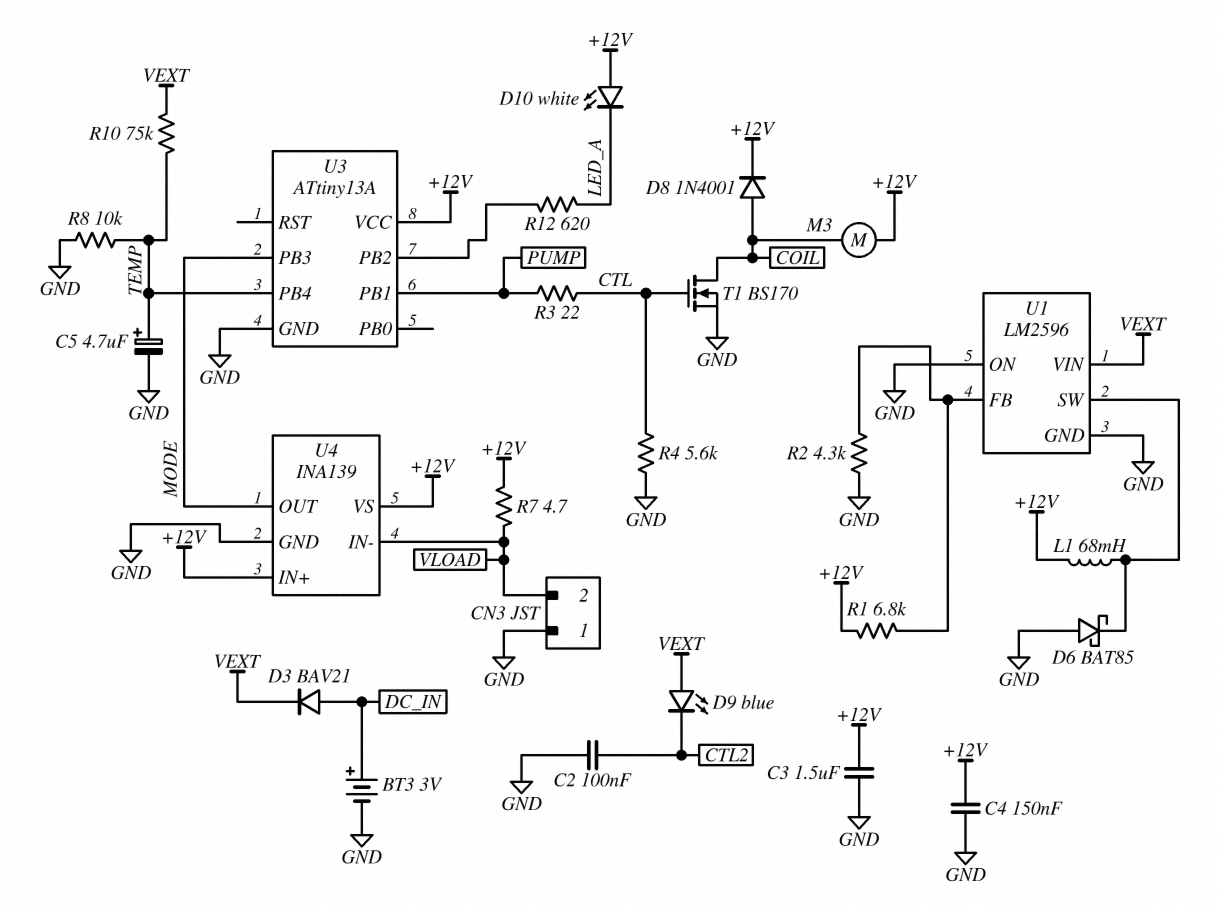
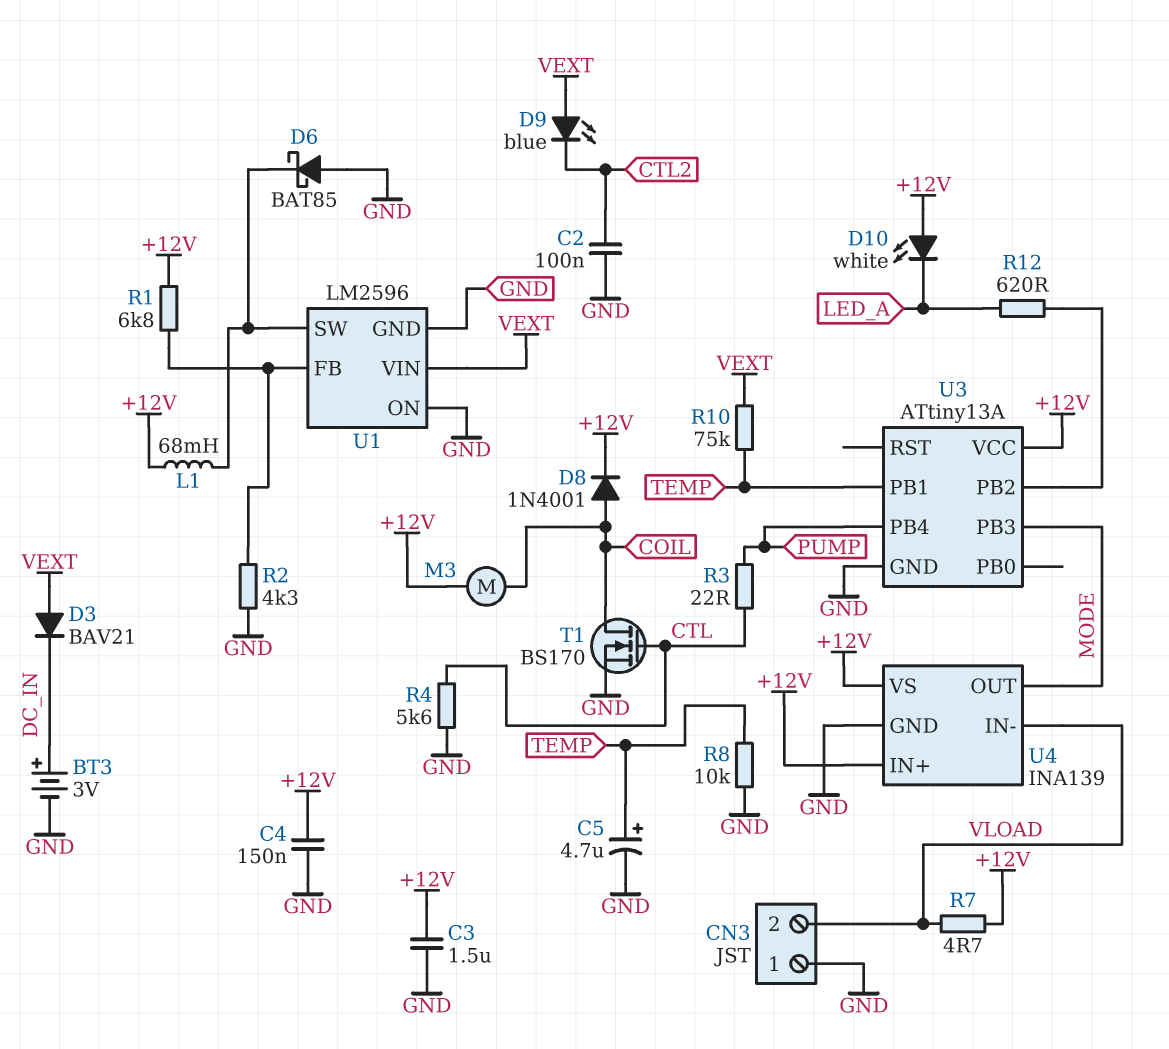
D3: diode BAV21 (A DC_IN, K VEXT) -> diode BAV21 (A VEXT, K DC_IN)
U3 pin PB1: PUMP -> TEMP
U3 pin PB4: TEMP -> PUMP

